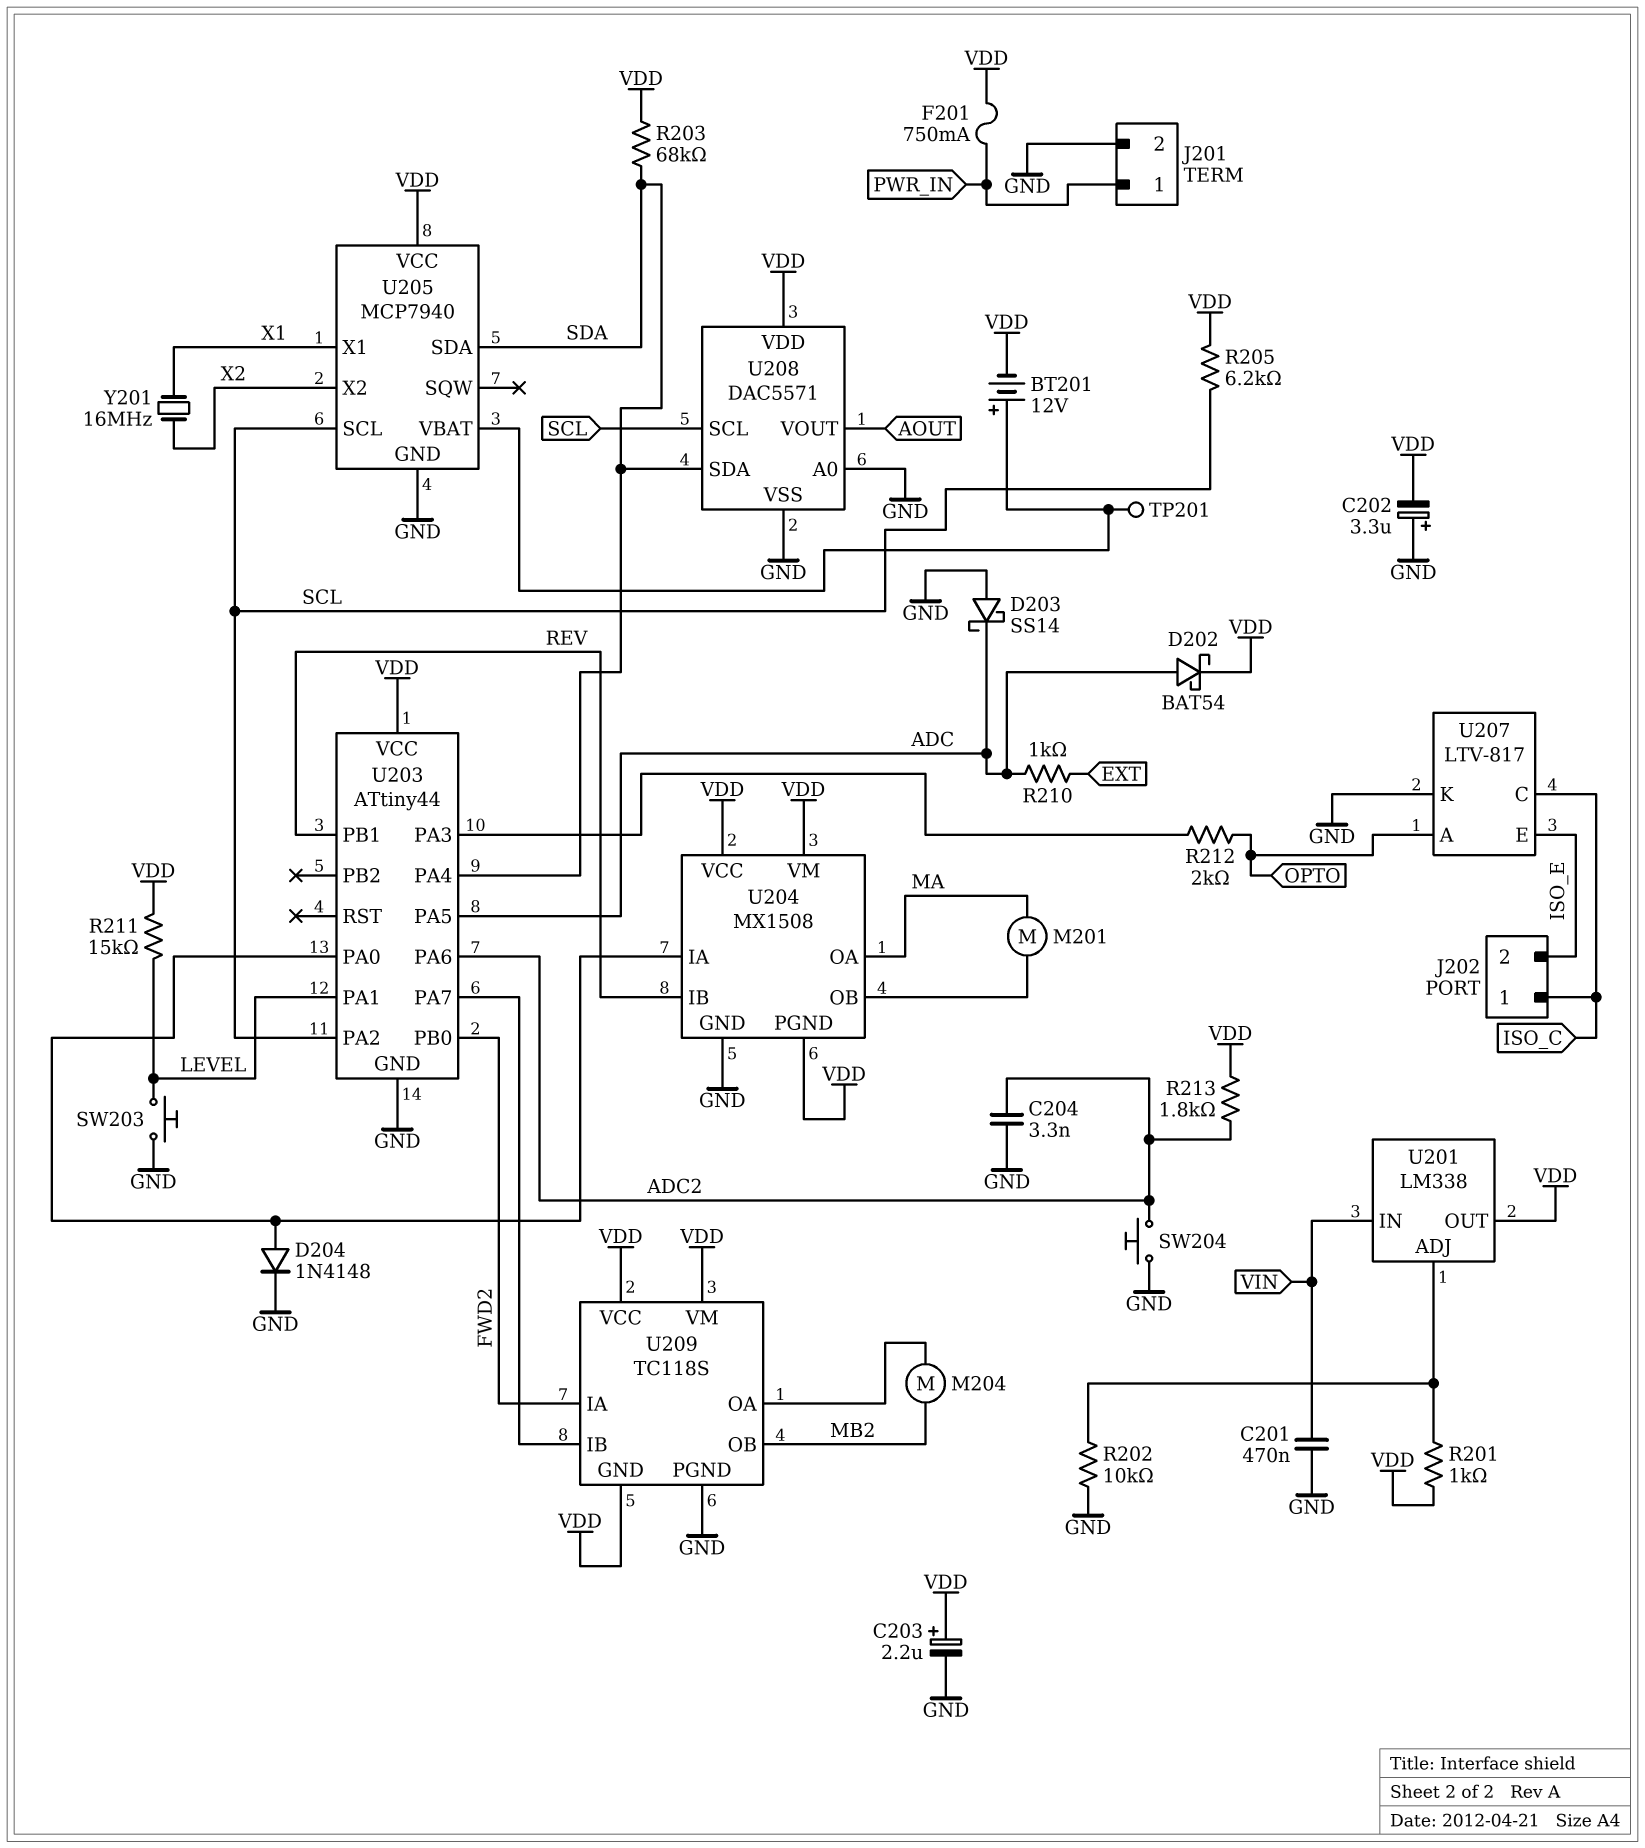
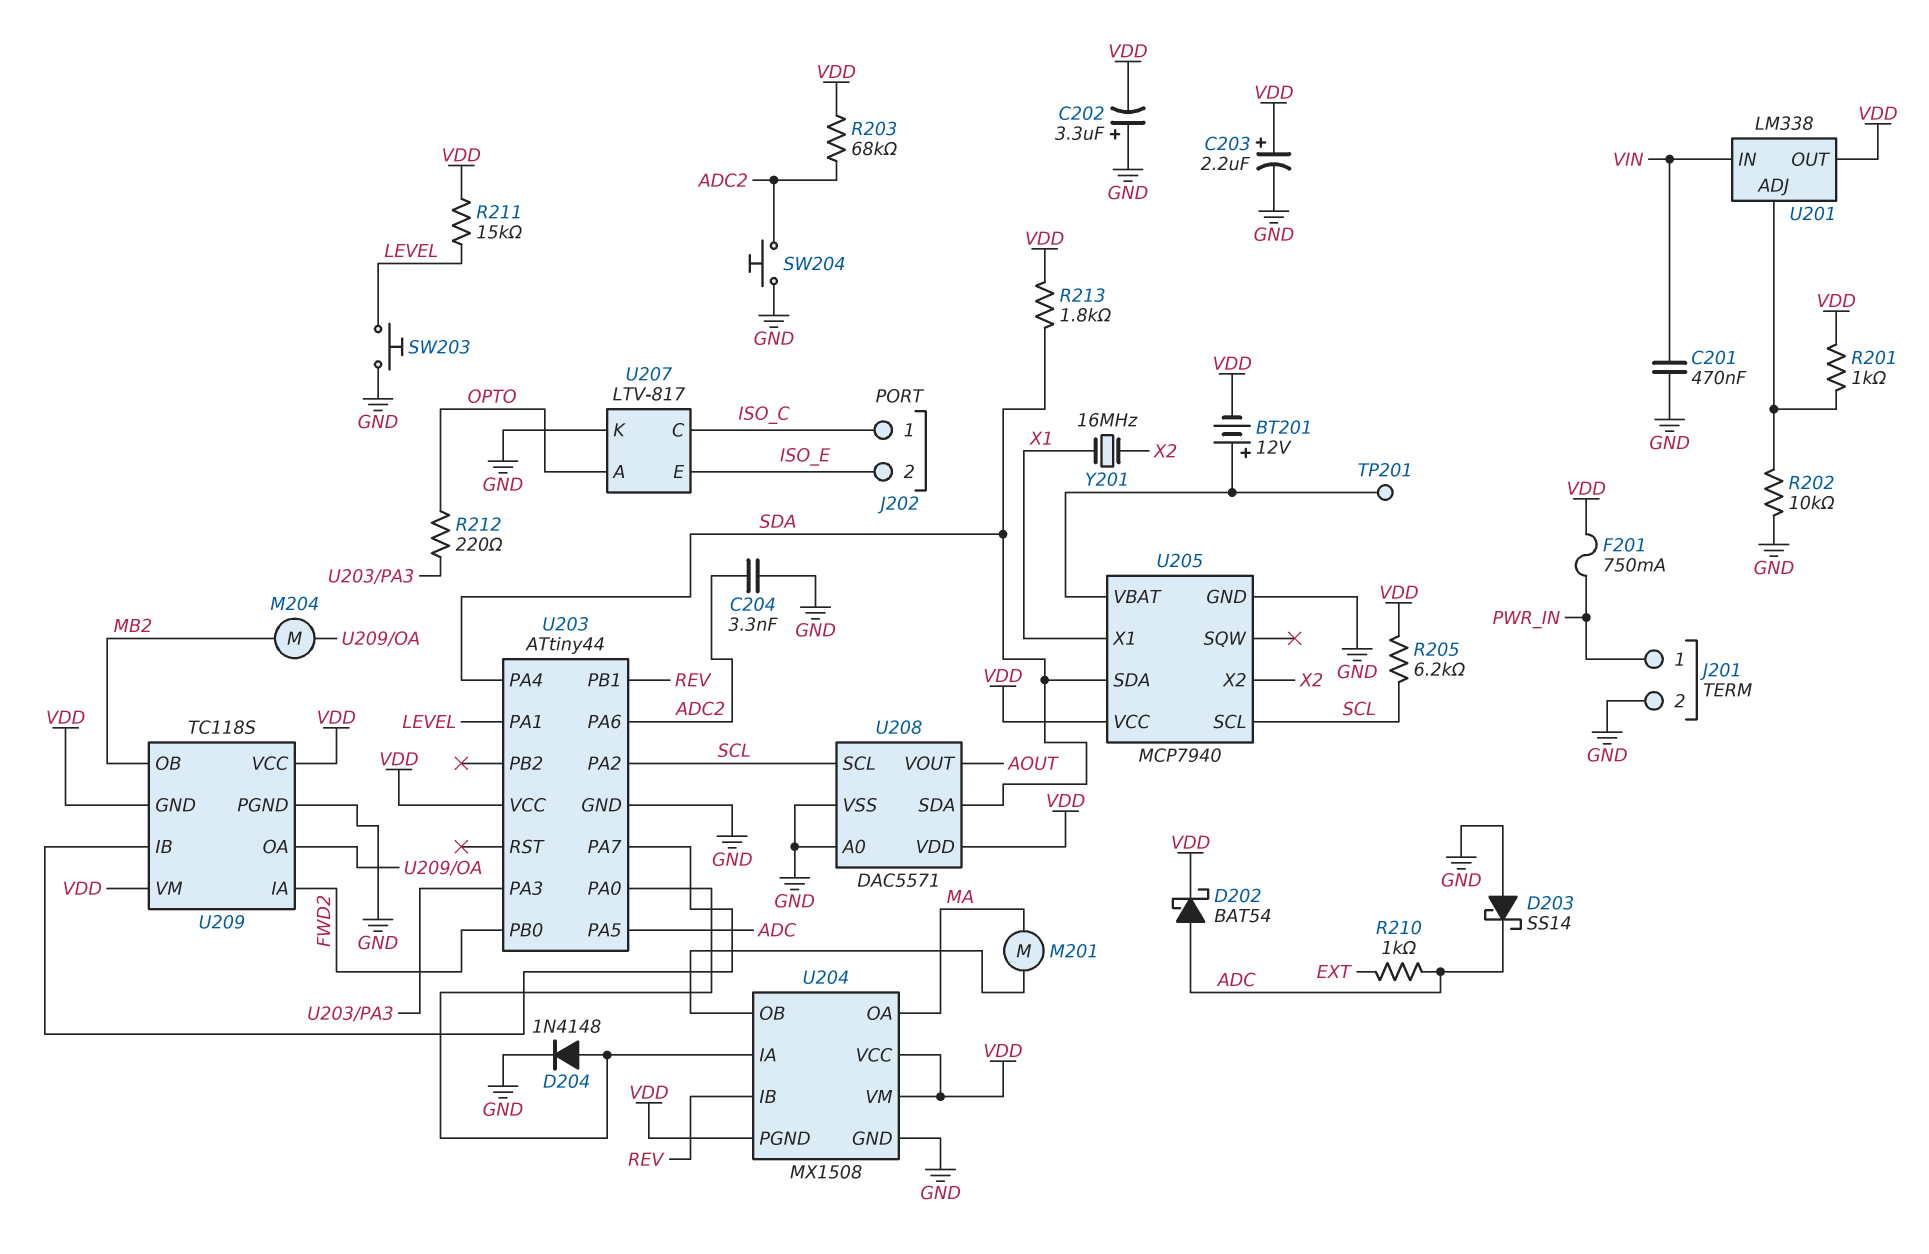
R203: 68k (SDA, VDD) -> 68k (ADC2, VDD)
R212: 2k (OPTO, U203/PA3) -> 220 (OPTO, U203/PA3)
R213: 1.8k (ADC2, VDD) -> 1.8k (SDA, VDD)

